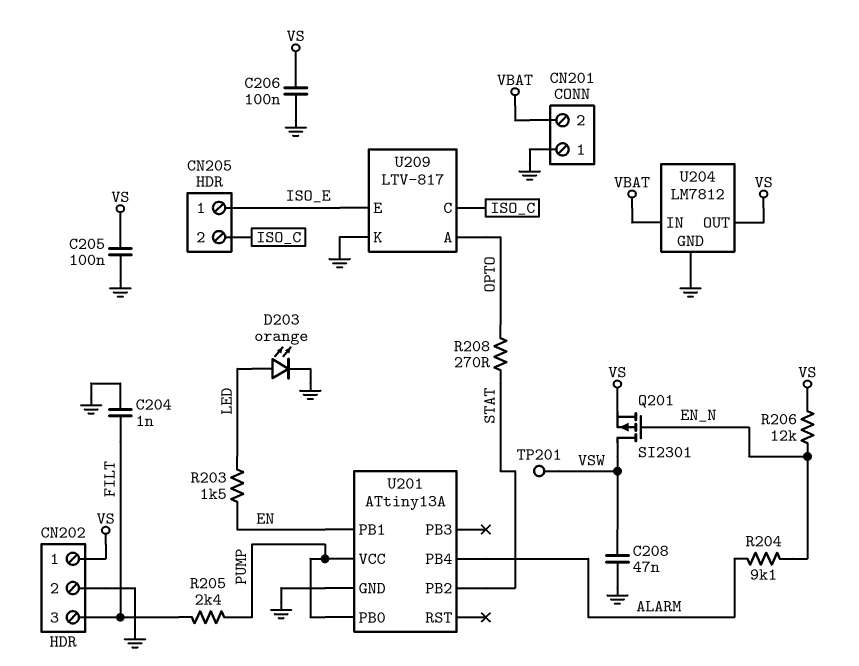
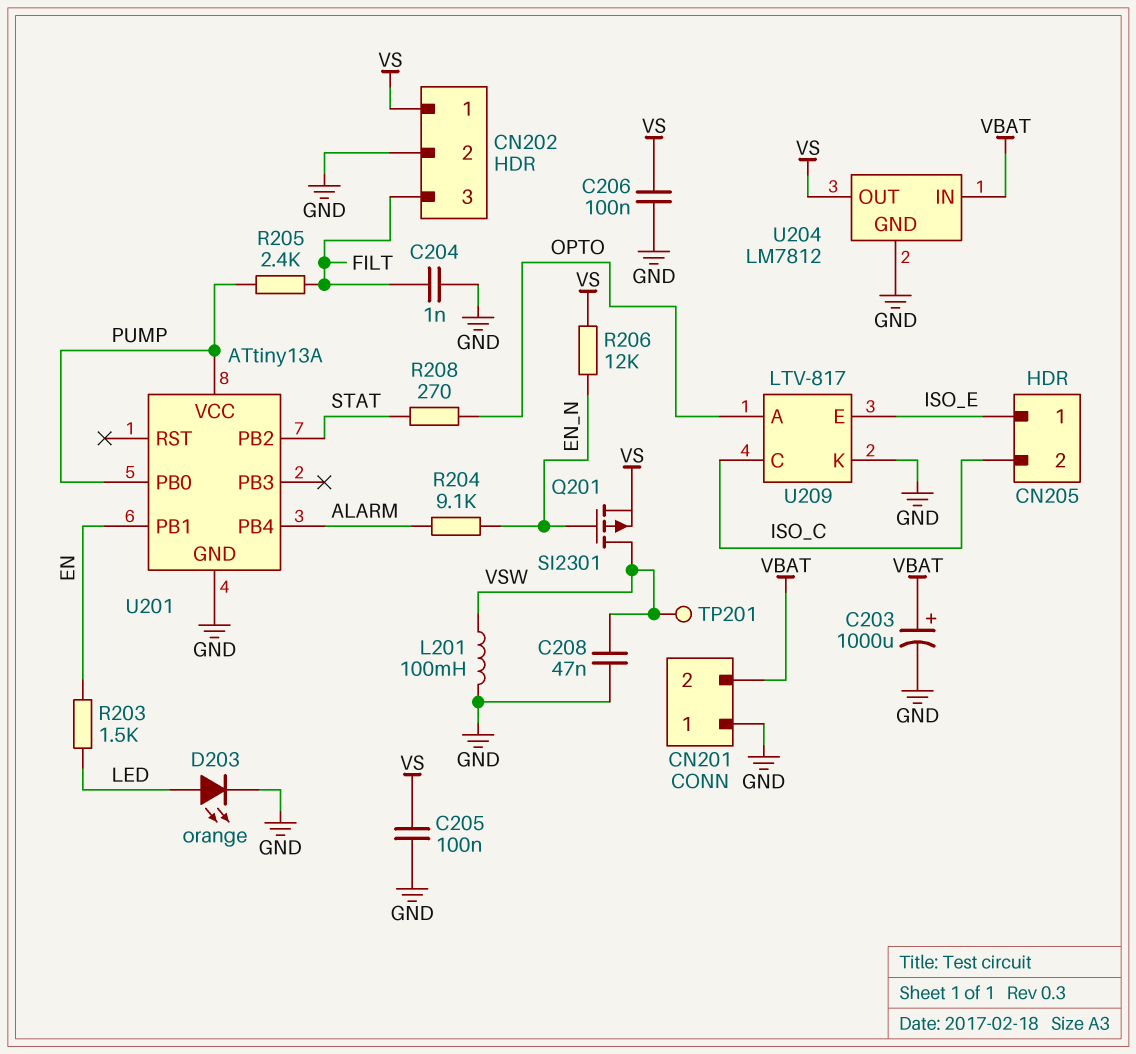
C203: none -> 1000uF (plus VBAT, minus GND)
L201: none -> 100mH (GND, VSW)

